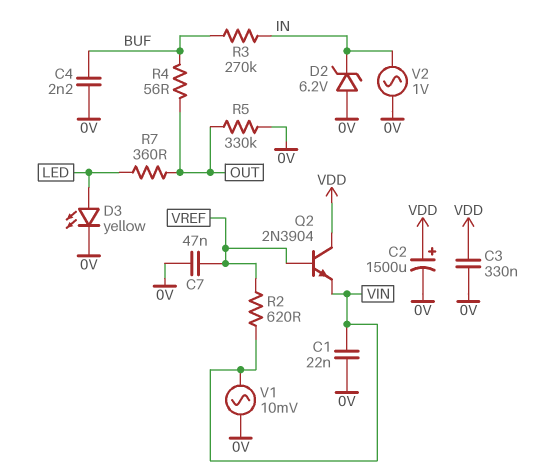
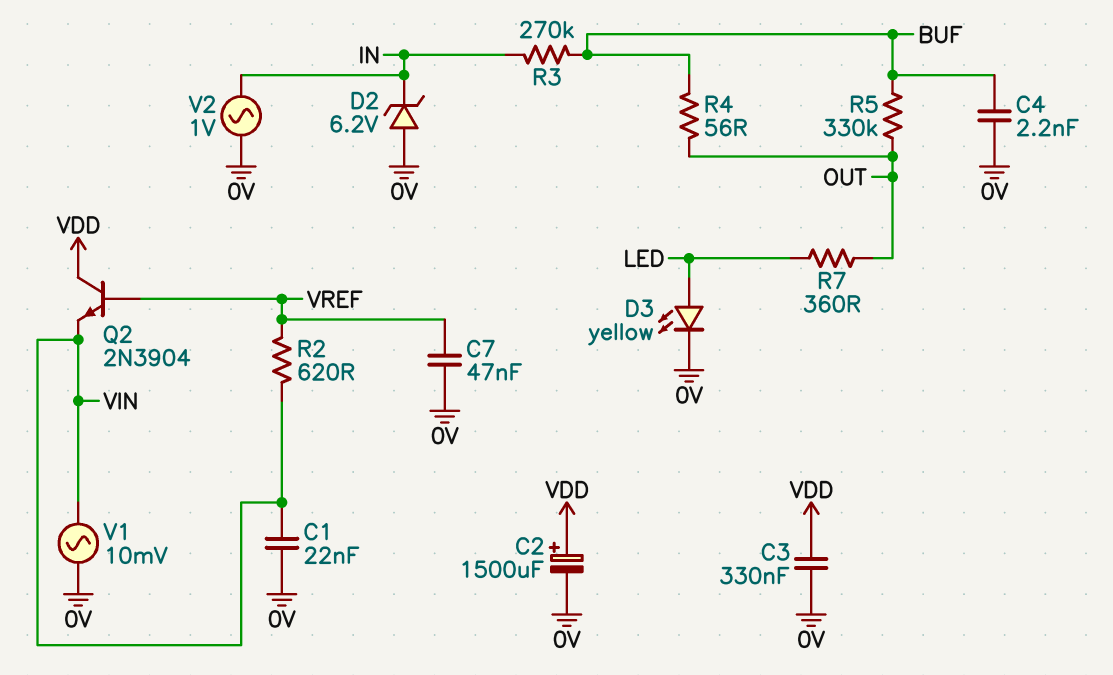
R5: 330k (0V, OUT) -> 330k (BUF, OUT)

